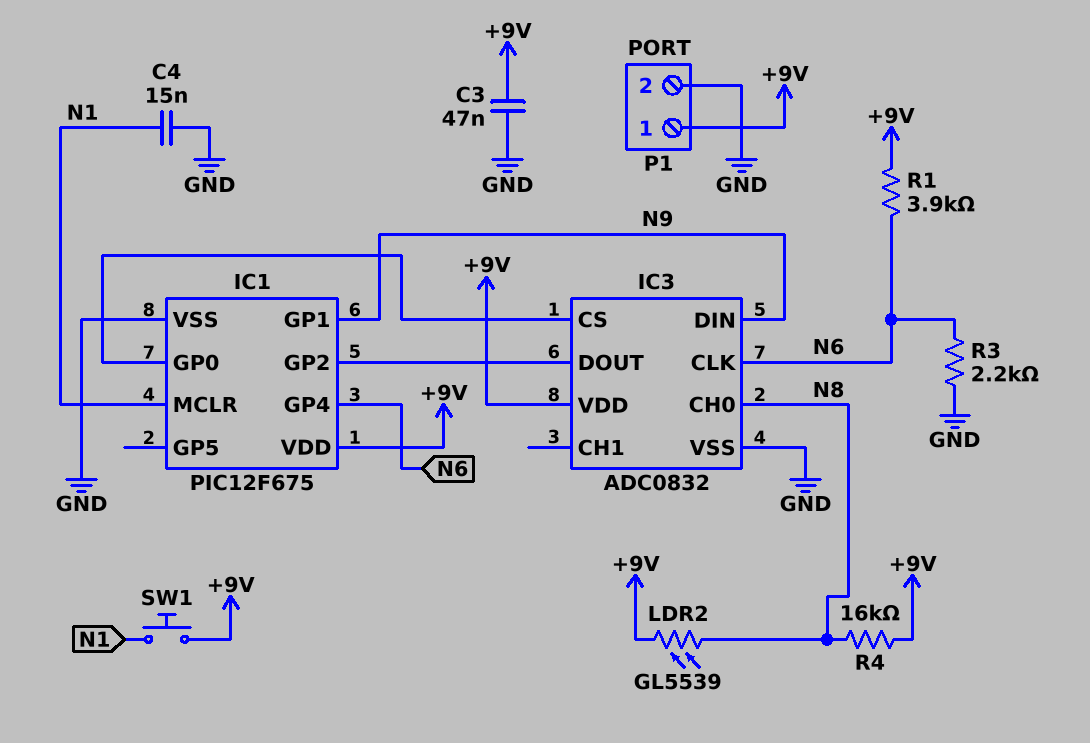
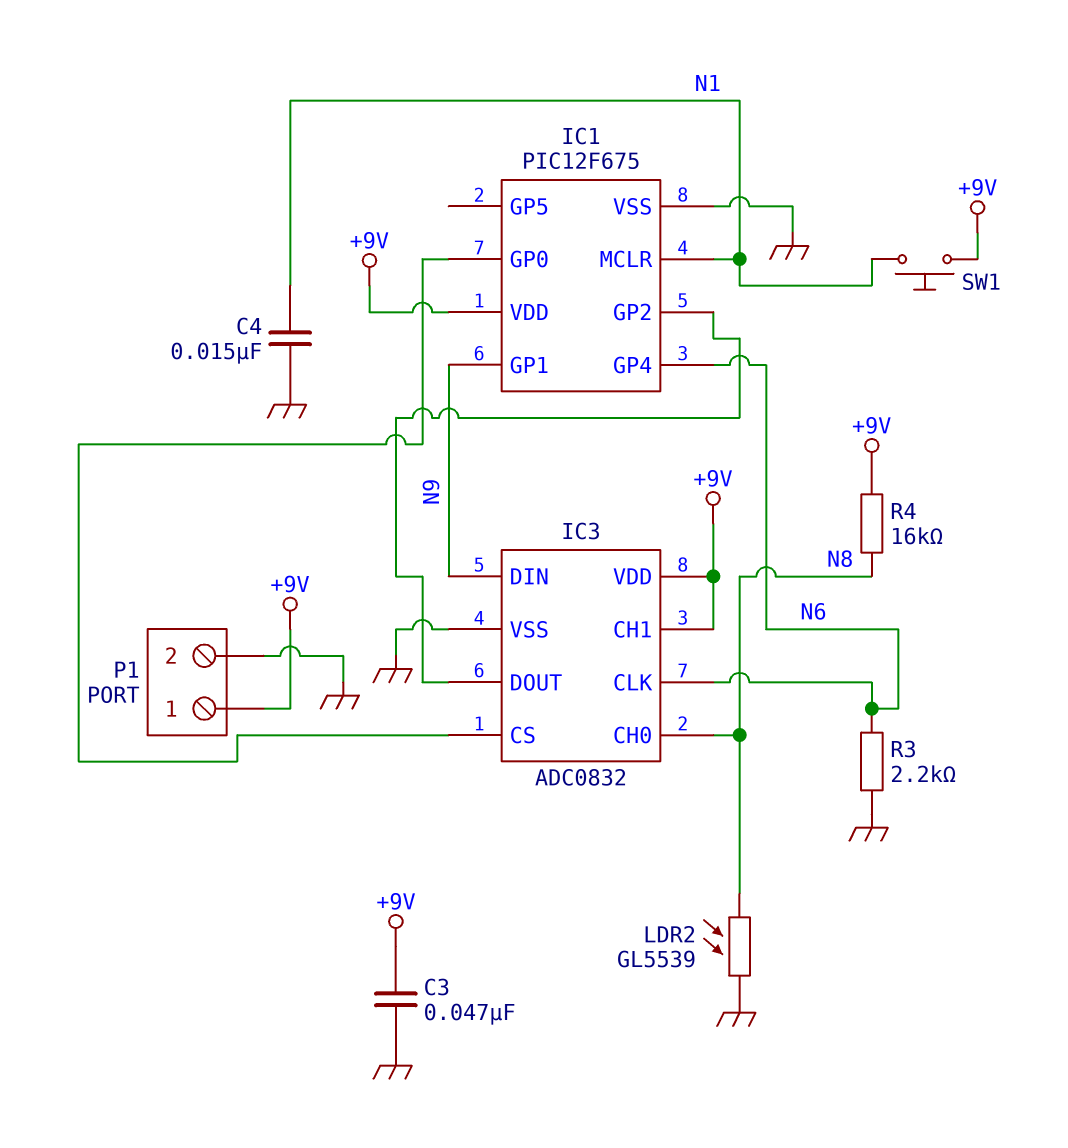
IC3 pin CH1: none -> +9V
LDR2: GL5539 (+9V, N8) -> GL5539 (GND, N8)
R1: 3.9k (+9V, N6) -> none

